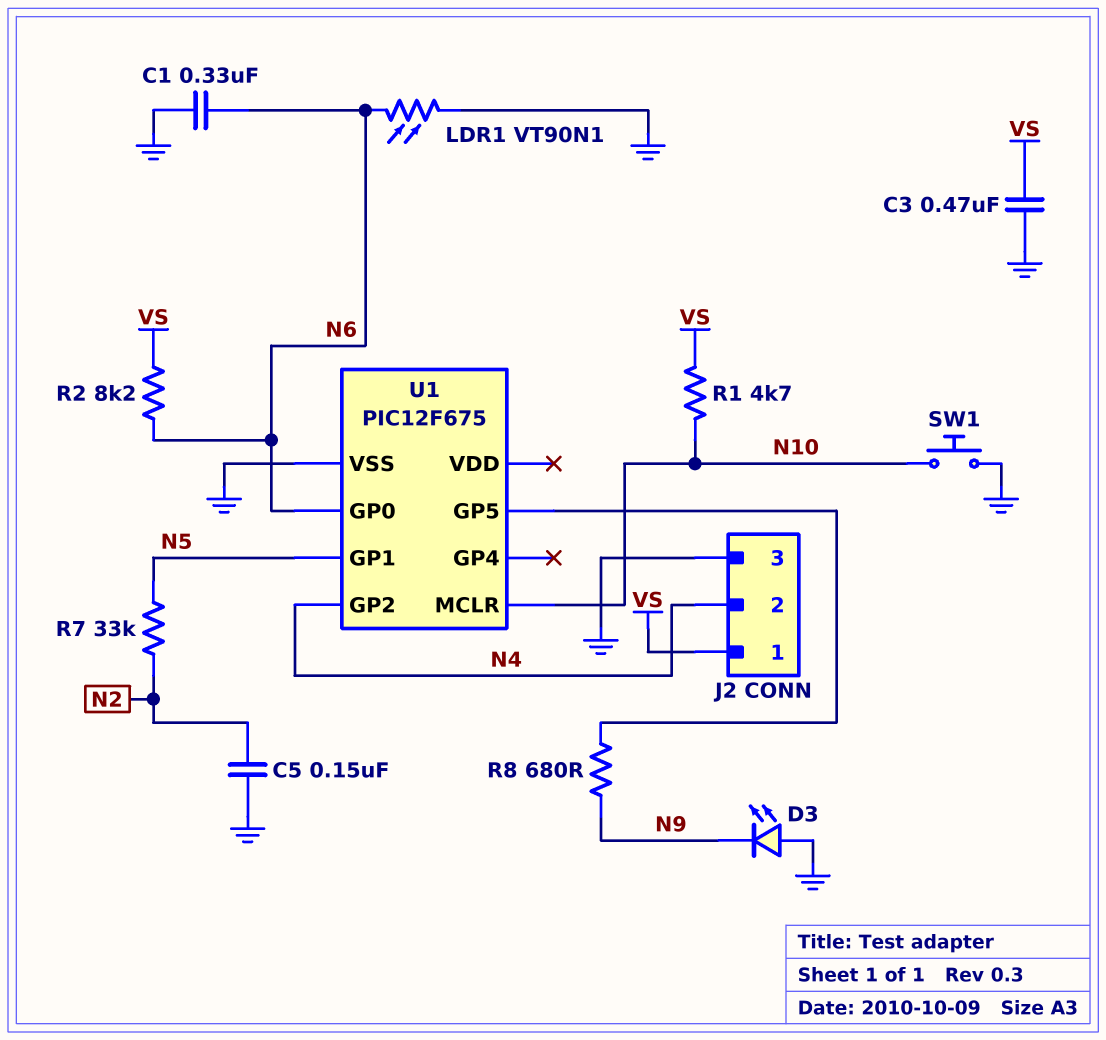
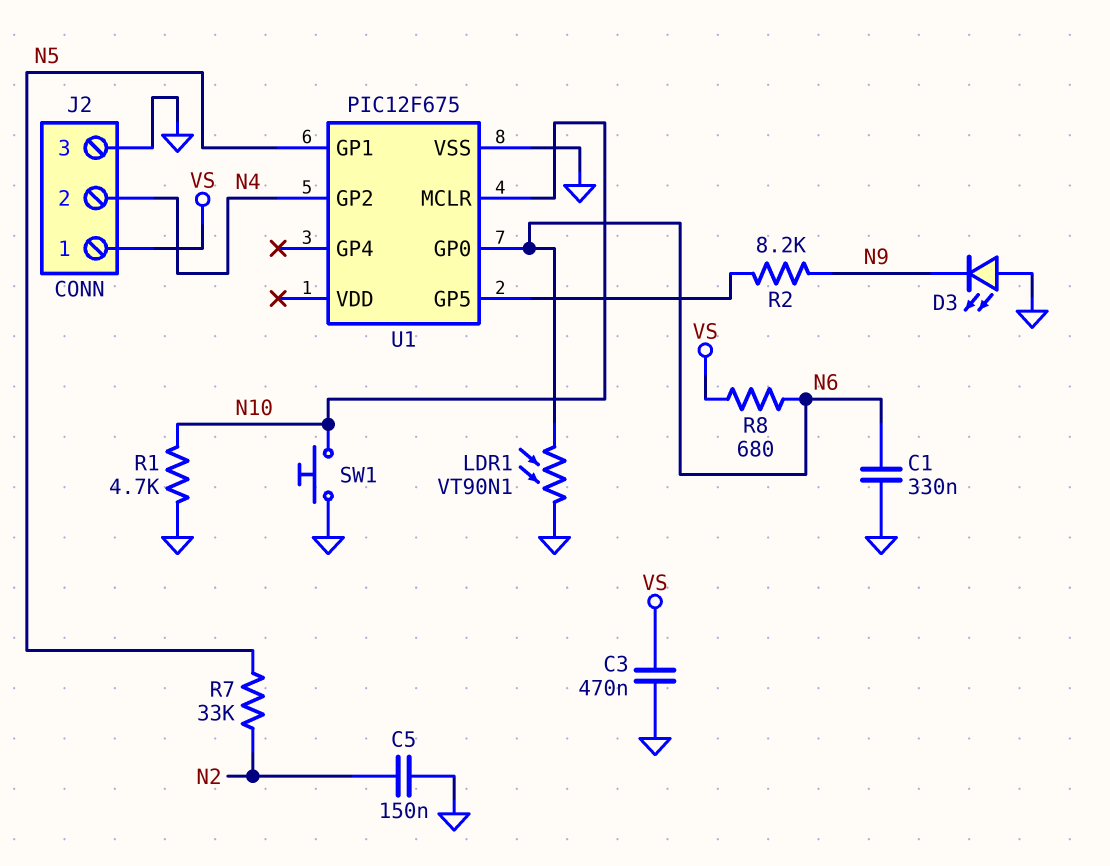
R1: 4.7k (N10, VS) -> 4.7k (GND, N10)
R2: 8.2k (N6, VS) -> 8.2k (N9, U1/GP5)
R8: 680 (N9, U1/GP5) -> 680 (N6, VS)

